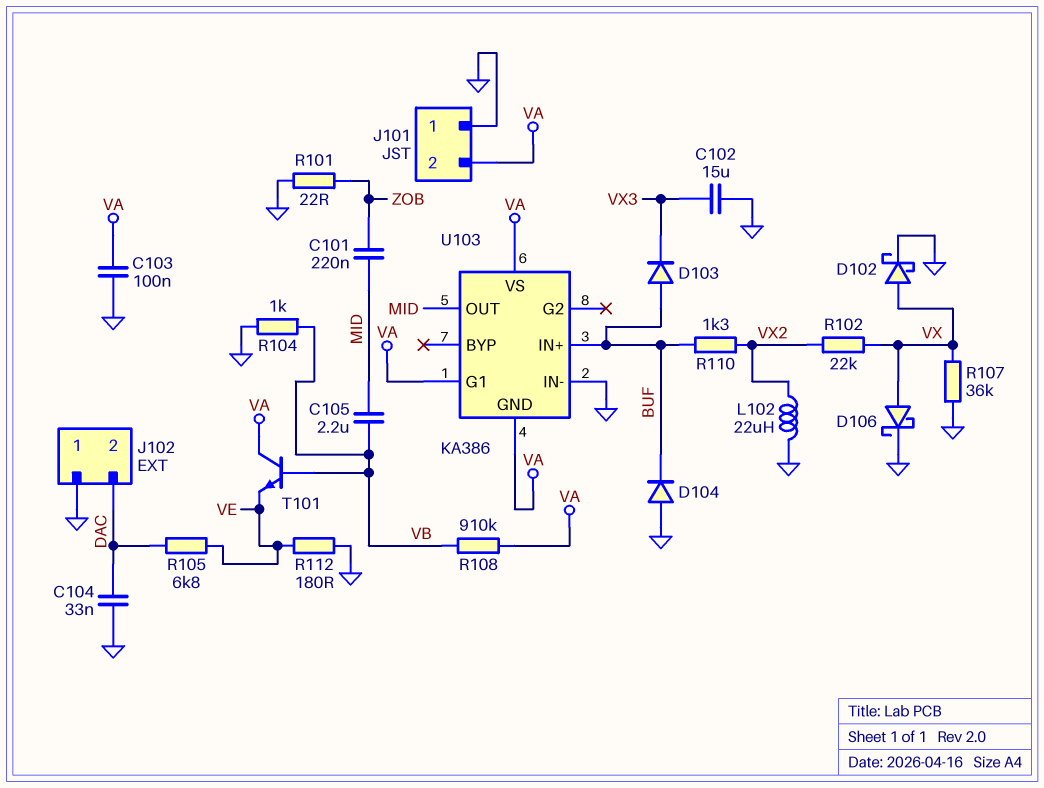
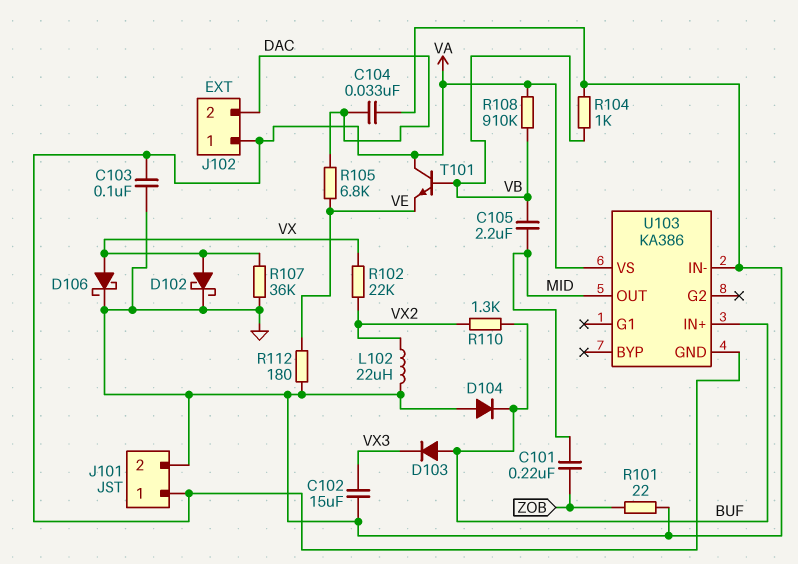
J101 pin 1: GND -> VA
J101 pin 2: VA -> GND
J102 pin 1: GND -> VA
U103 pin G1: VA -> none

